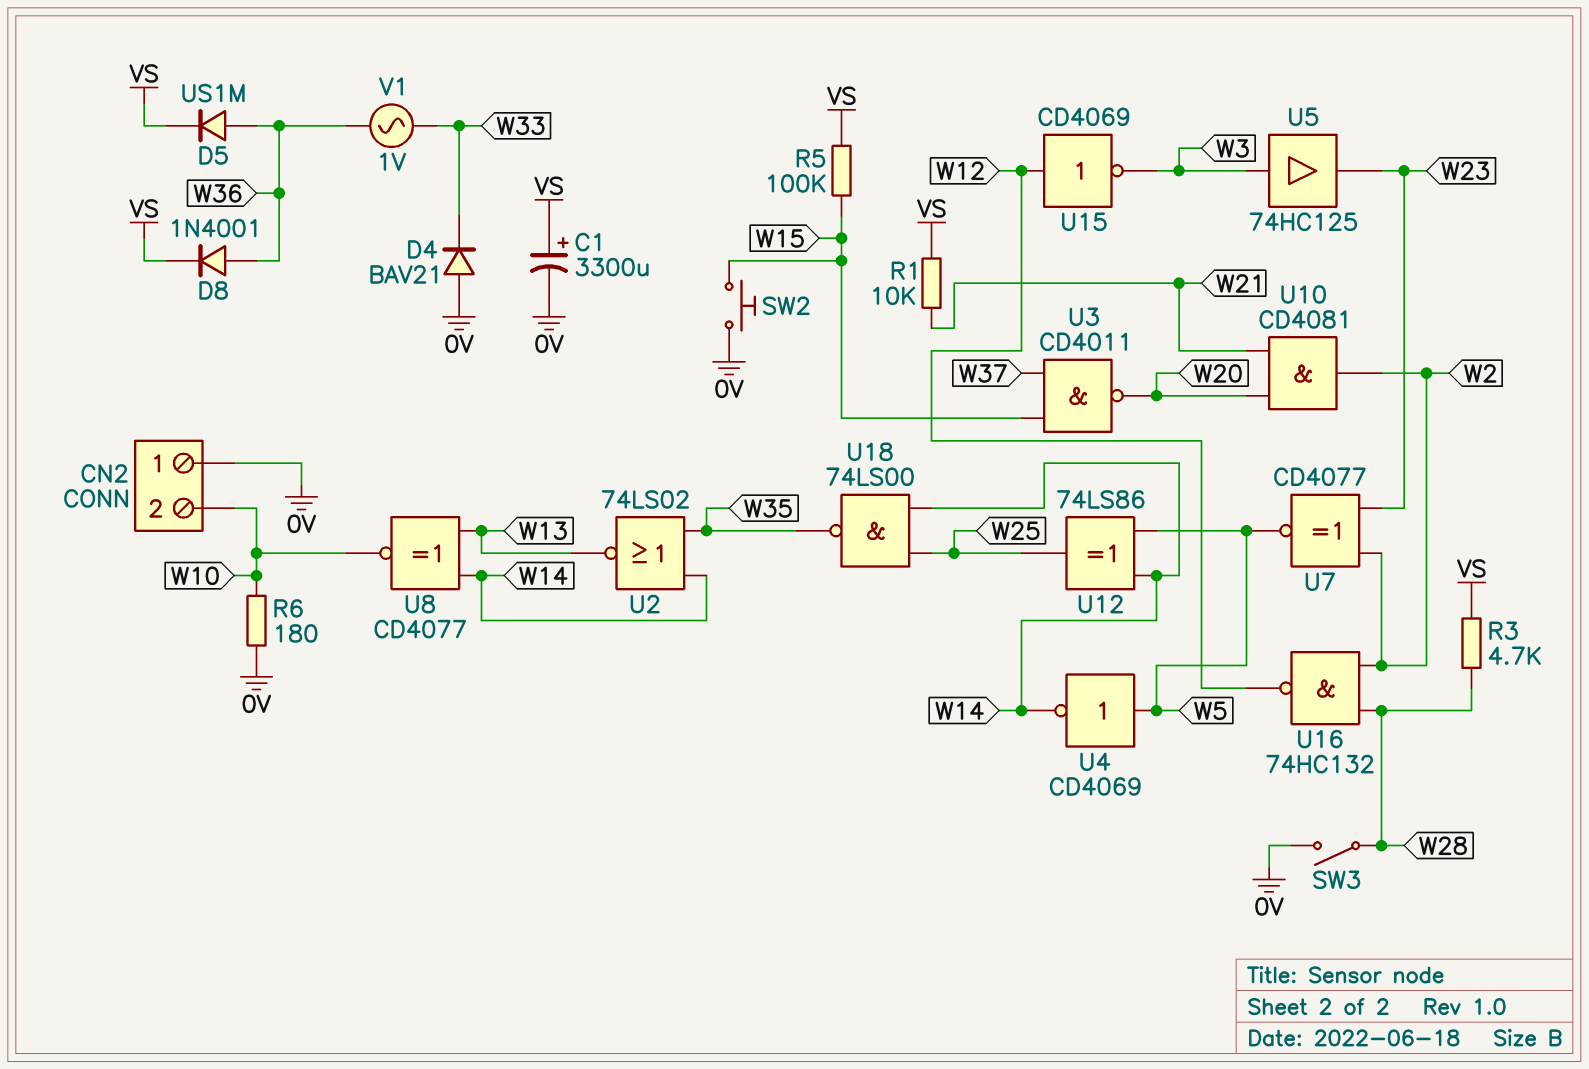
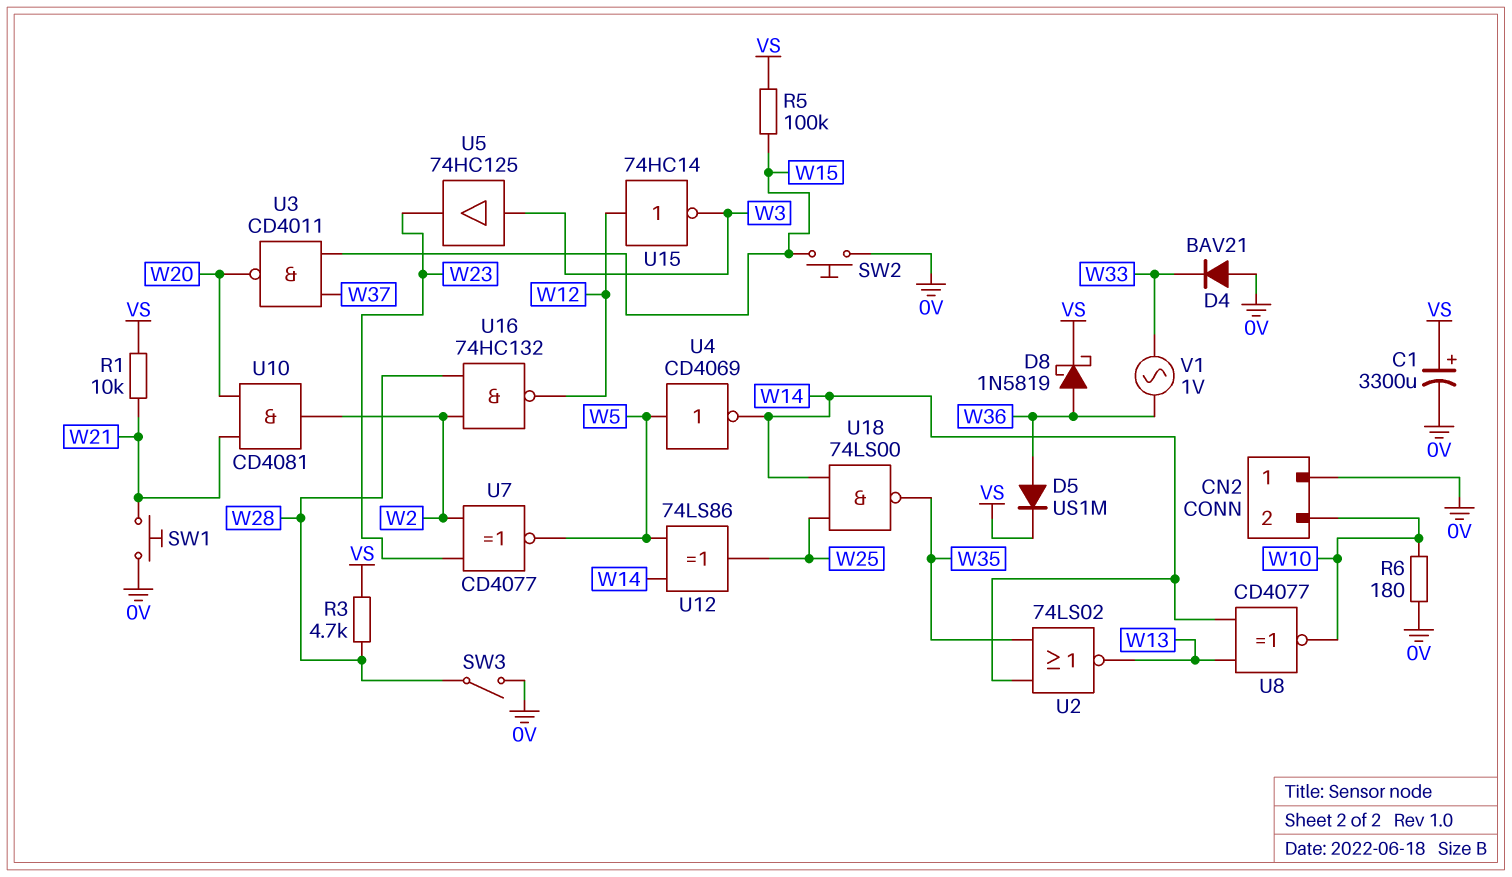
D8: diode 1N4001 (A W36, K VS) -> schottky 1N5819 (A W36, K VS)
SW1: none -> button (0V, W21)
U15: NOT CD4069 (in W12, out W3) -> NOT 74HC14 (in W12, out W3)

